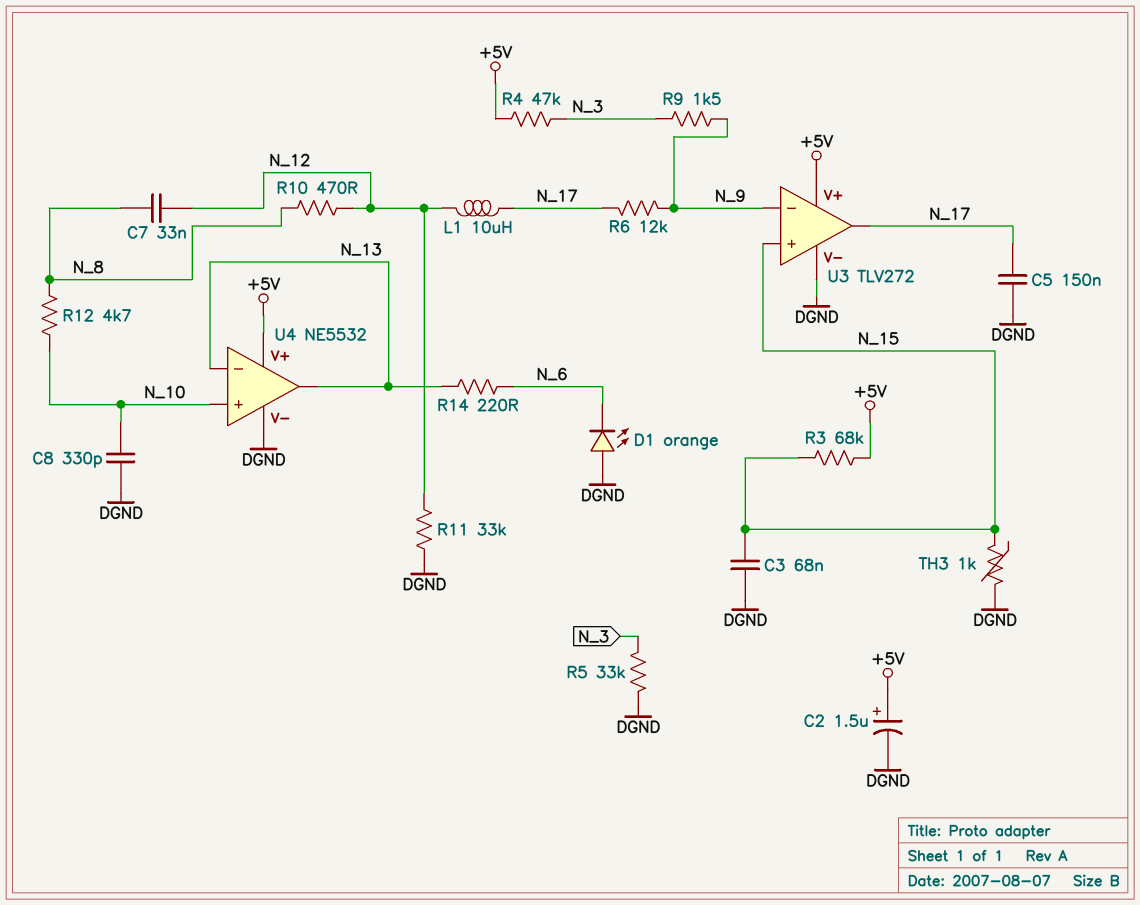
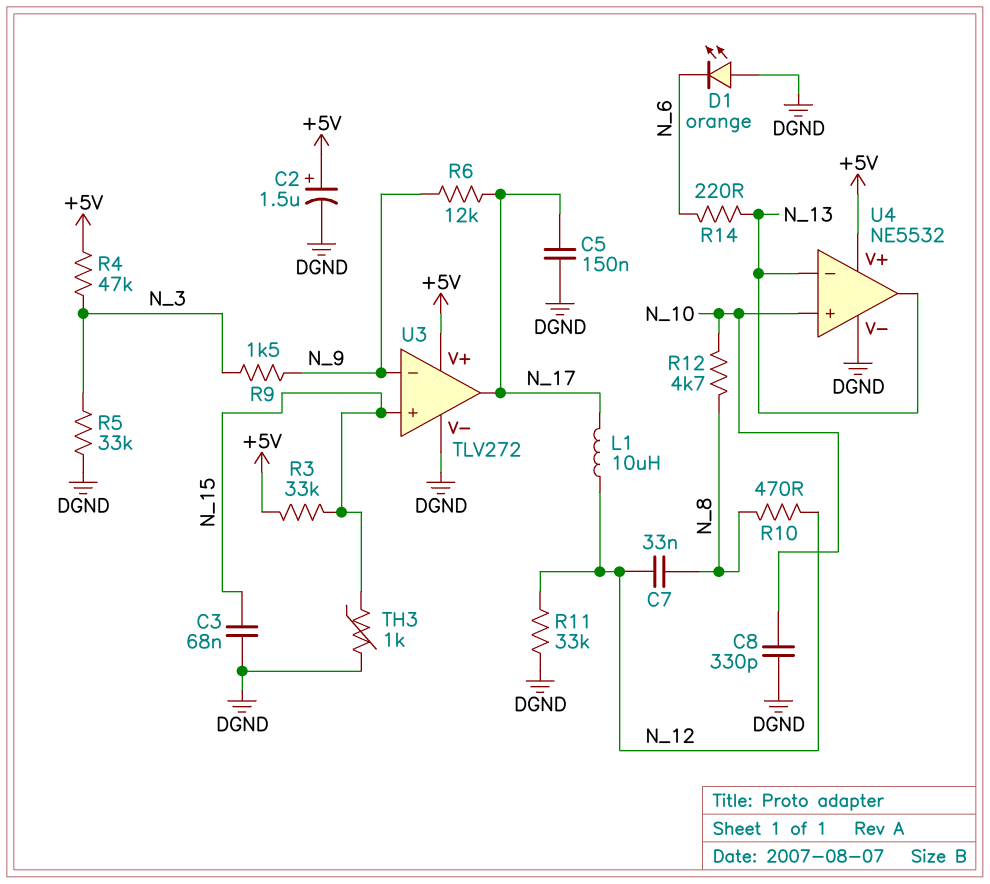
R3: 68k (+5V, N_15) -> 33k (+5V, N_15)

